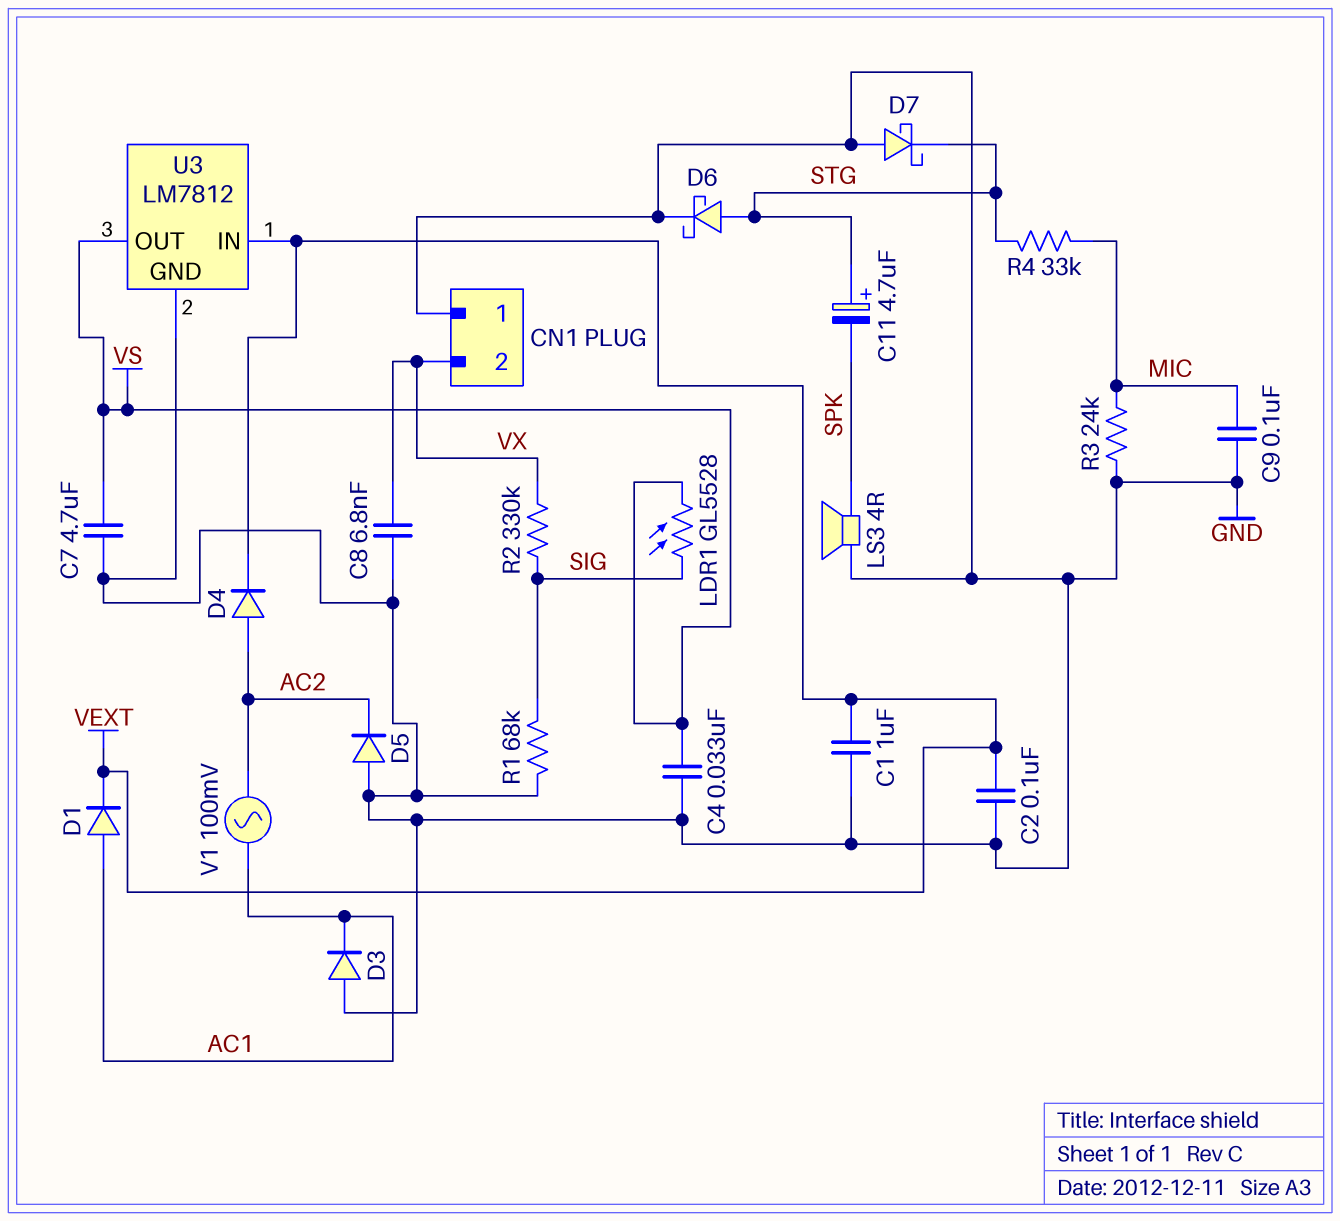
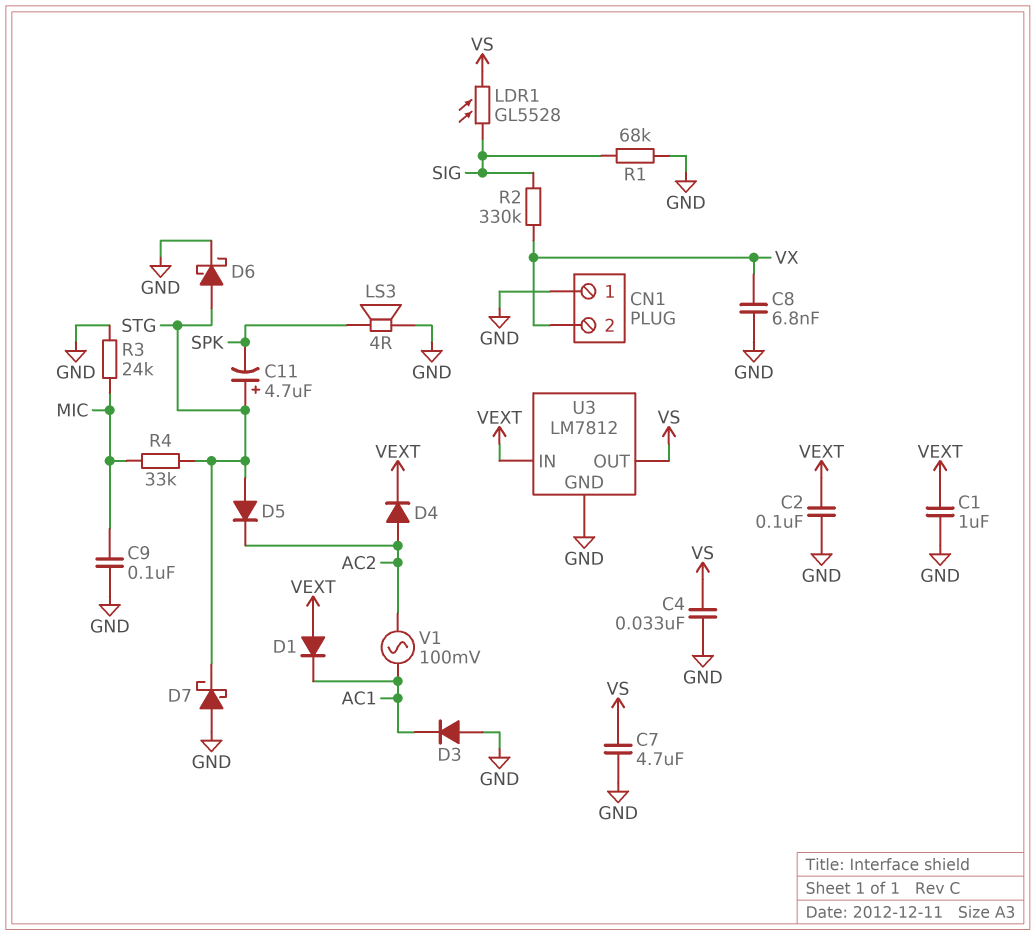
D1: diode (A AC1, K VEXT) -> diode (A VEXT, K AC1)
D5: diode (A GND, K AC2) -> diode (A STG, K AC2)

